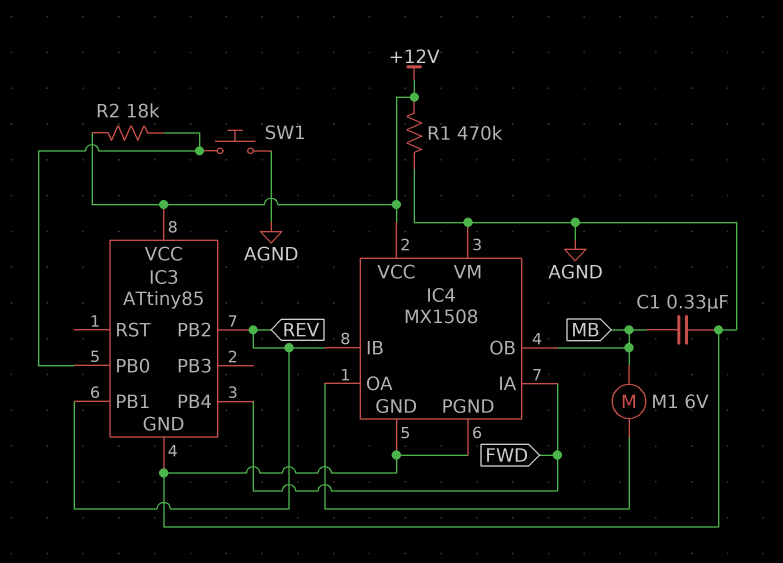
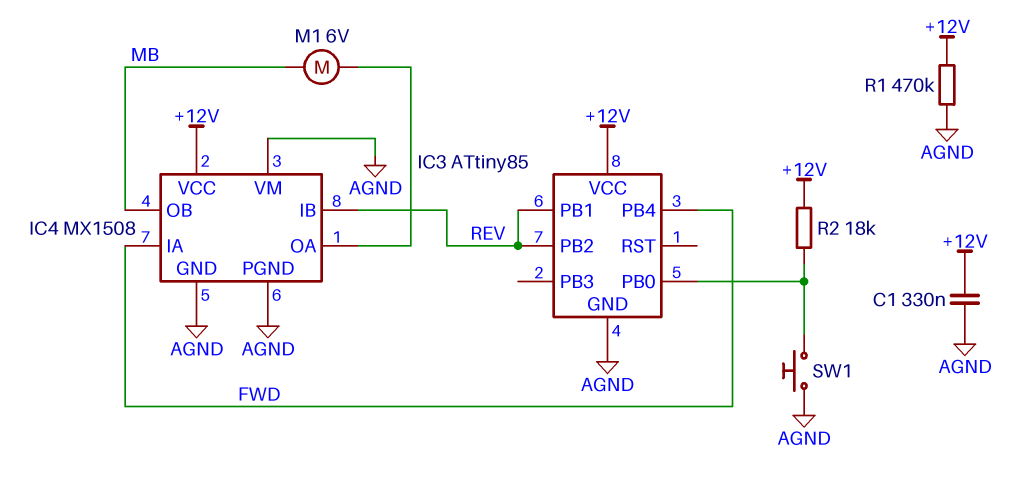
C1: 330nF (AGND, MB) -> 330nF (+12V, AGND)

